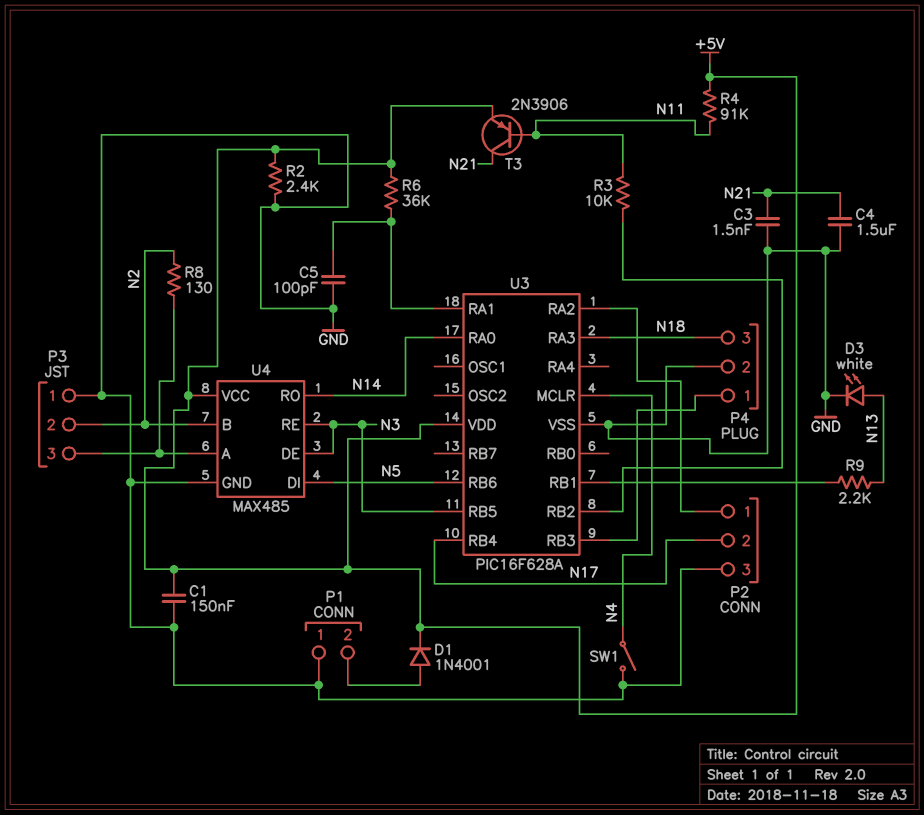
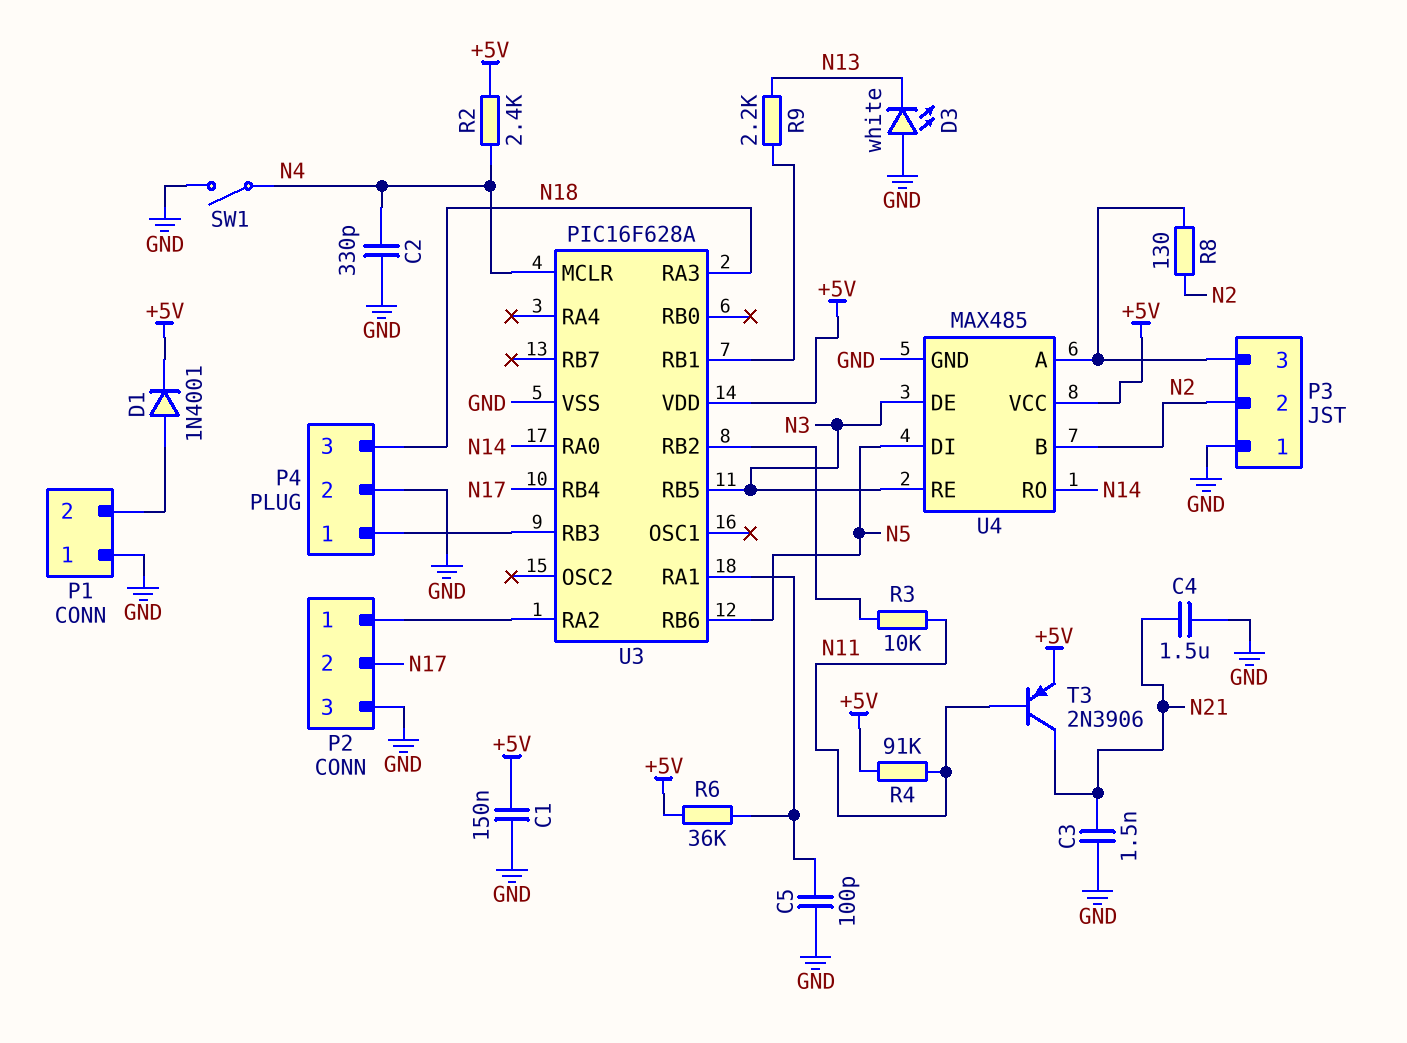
C2: none -> 330pF (GND, N4)
D3: LED white (A N13, K GND) -> LED white (A GND, K N13)
R2: 2.4k (+5V, GND) -> 2.4k (+5V, N4)

